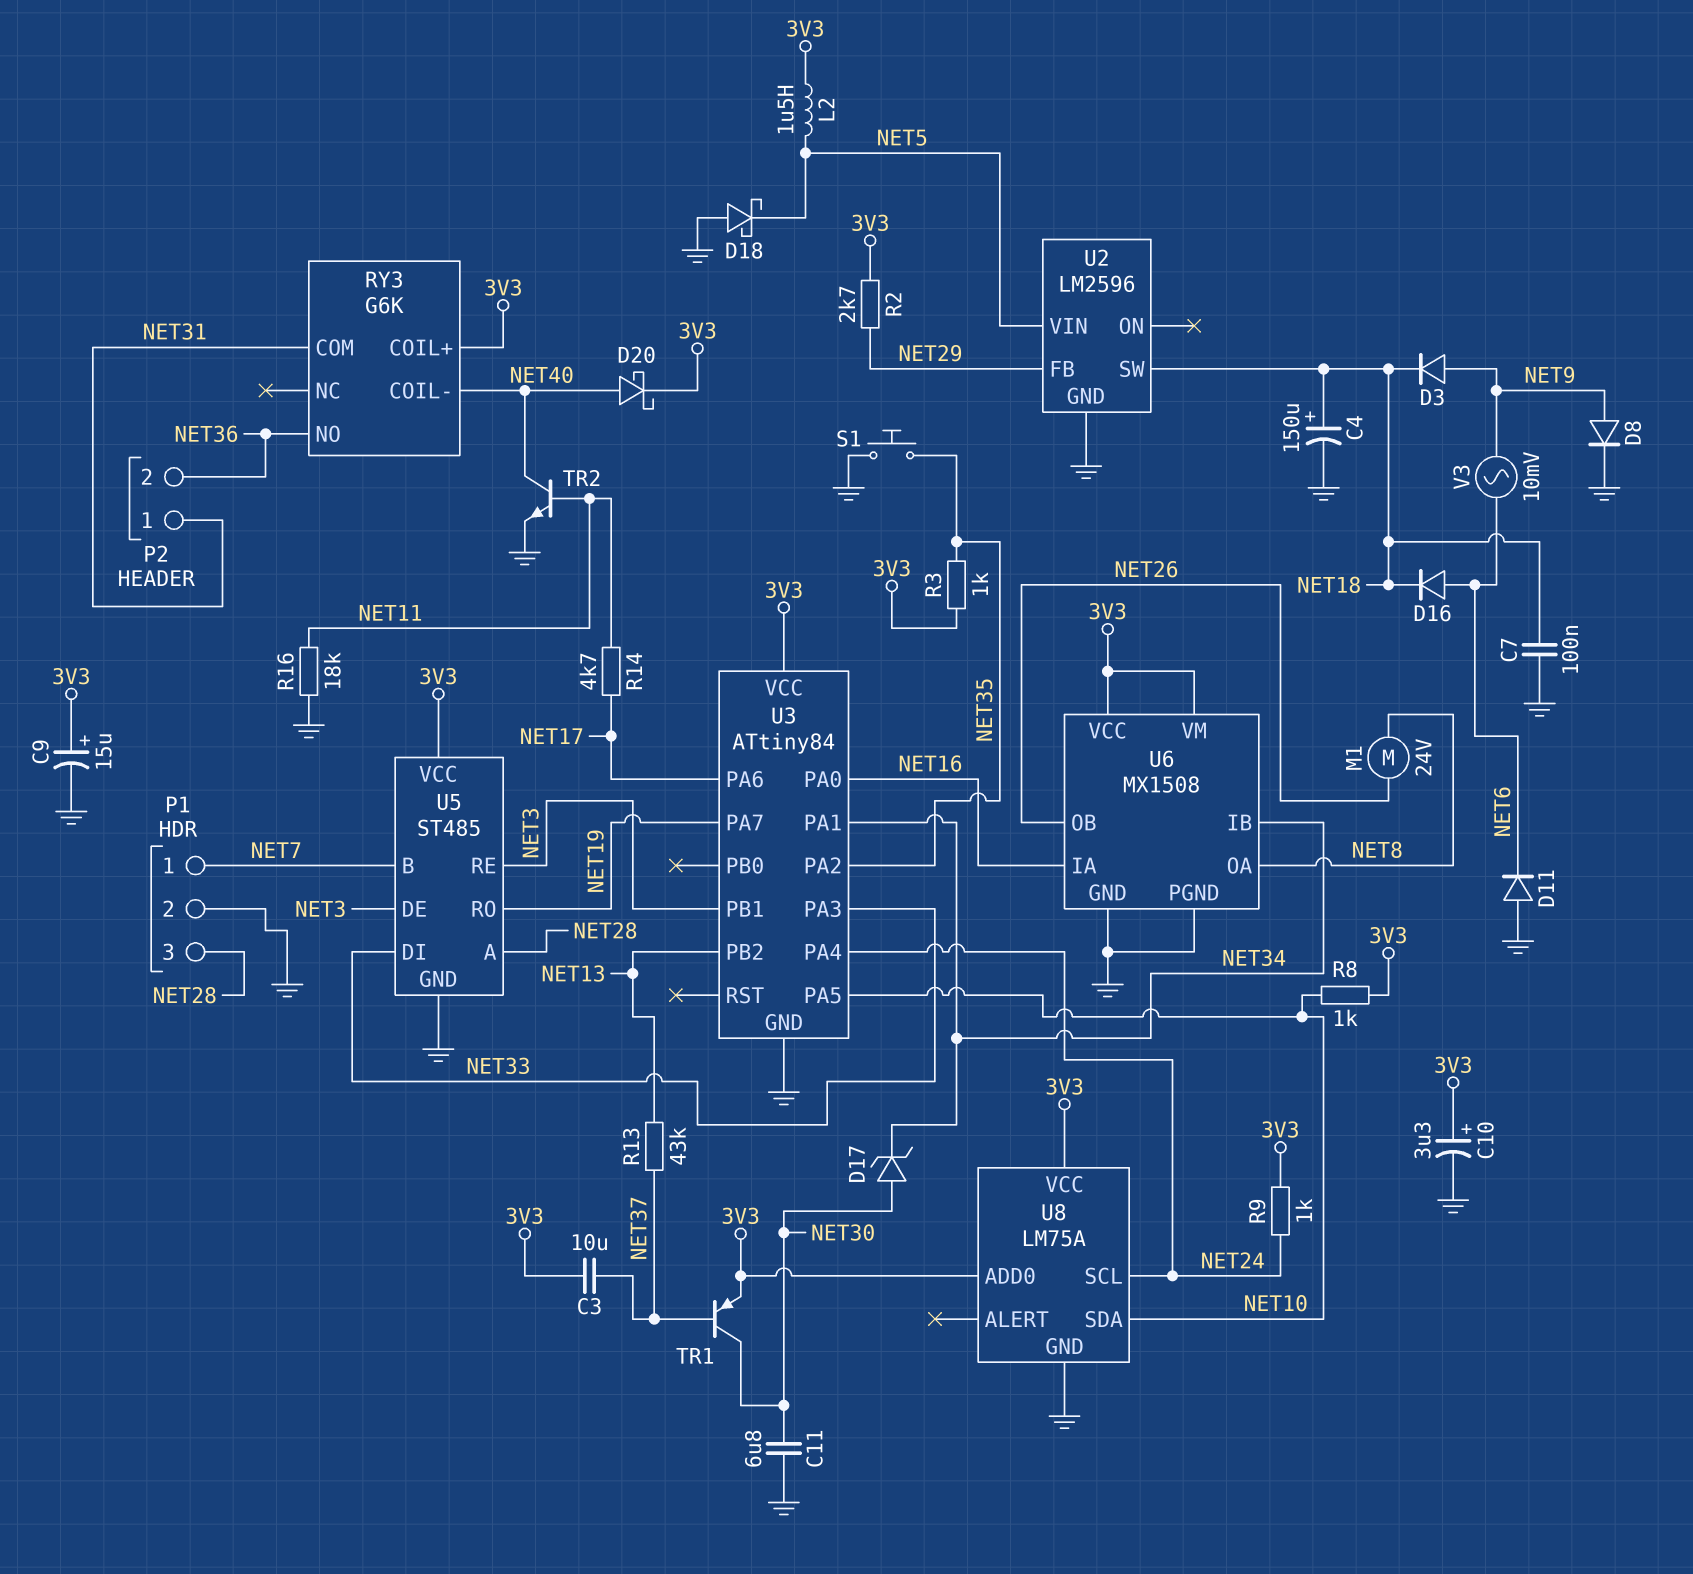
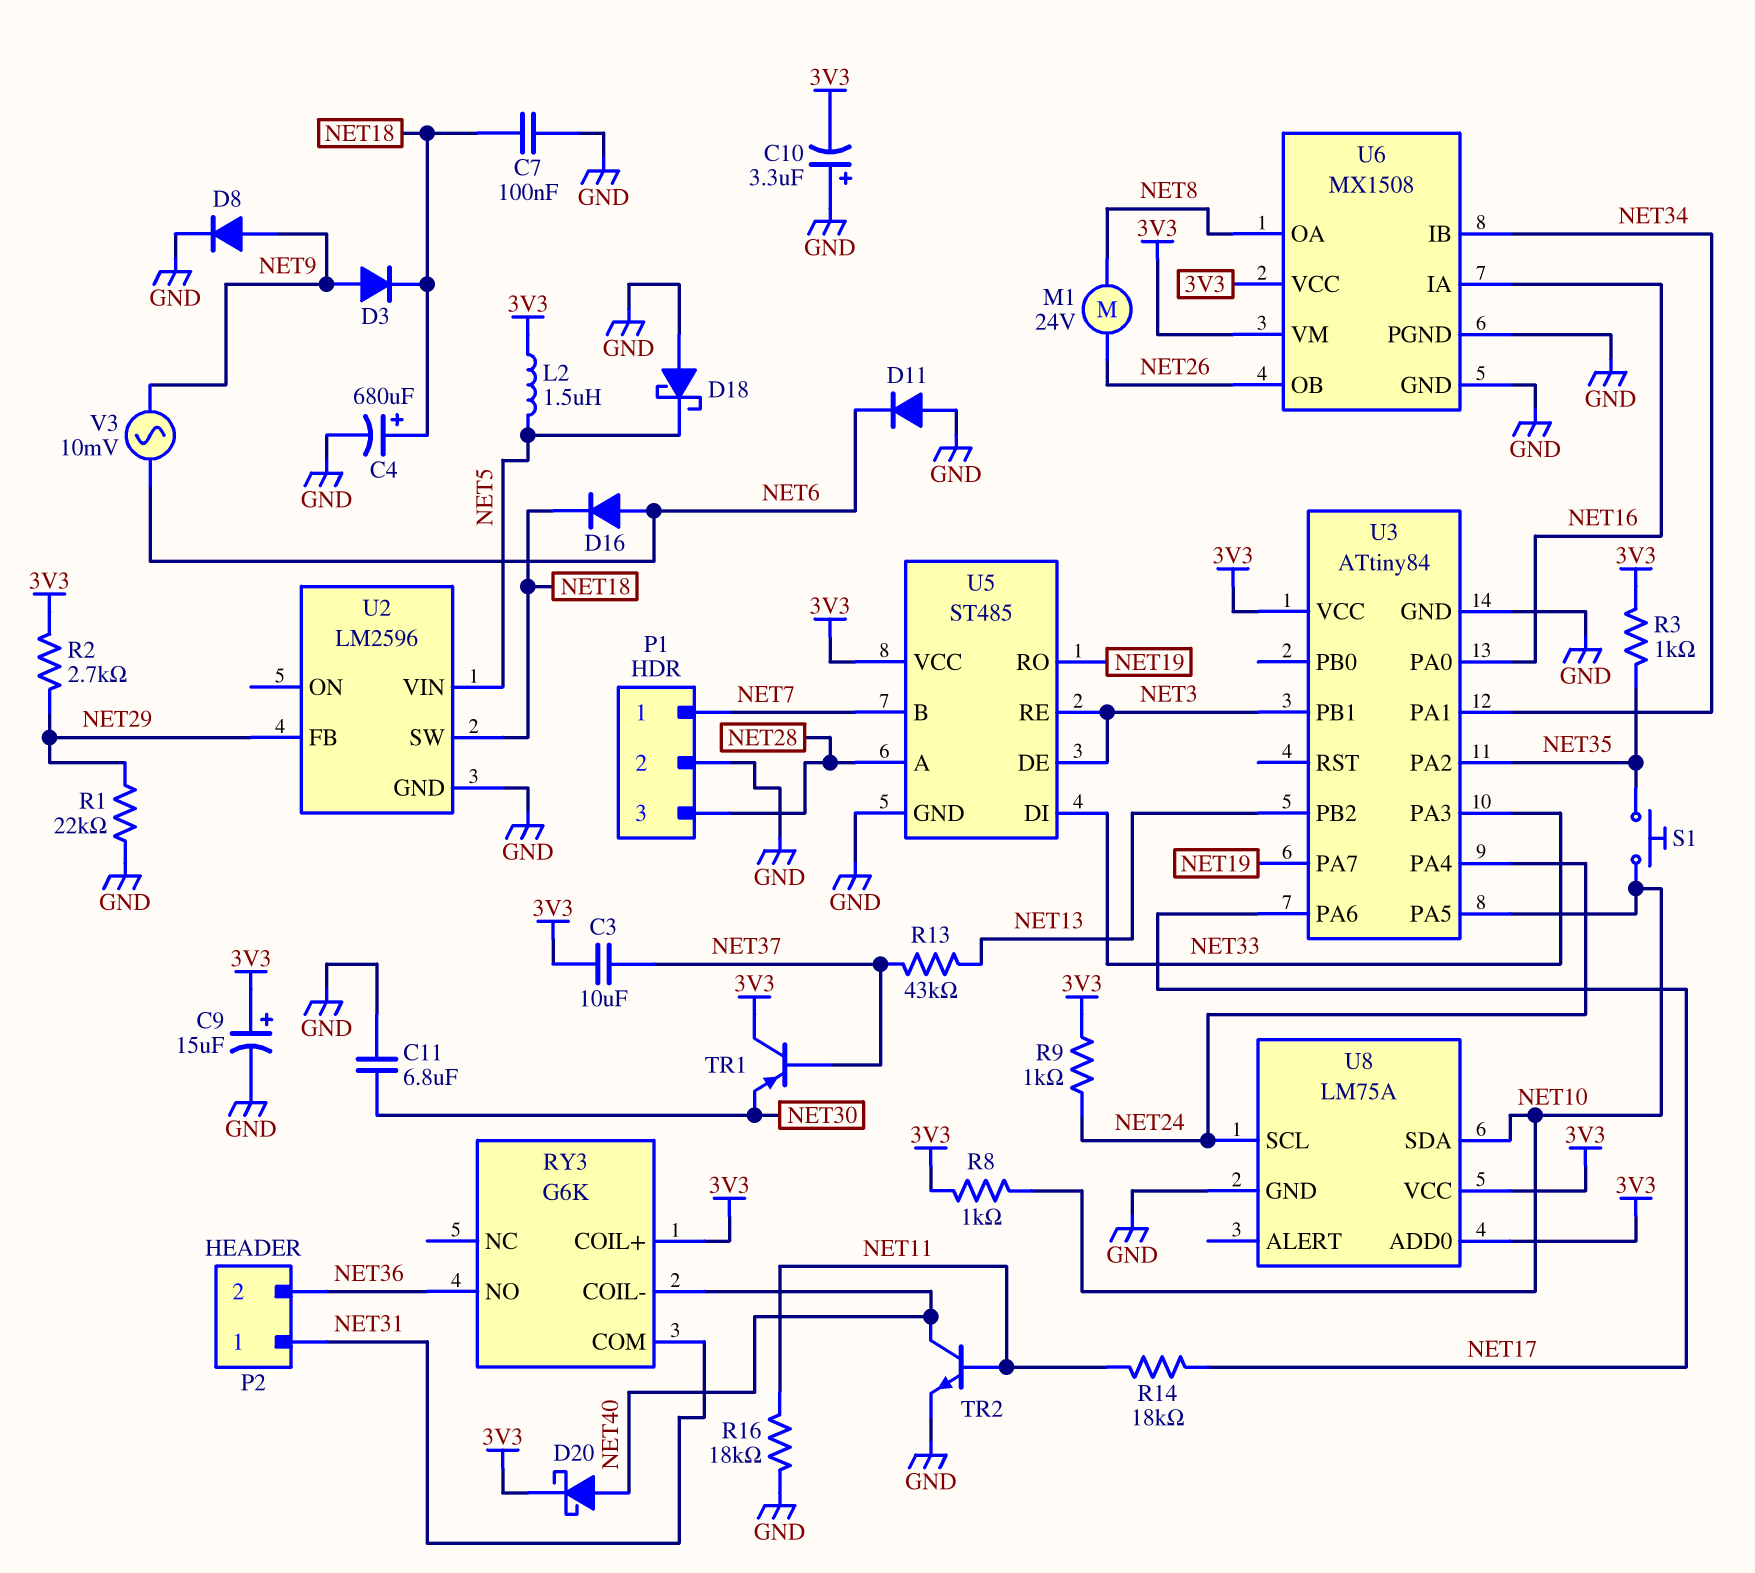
C4: 150uF (plus NET18, minus GND) -> 680uF (plus NET18, minus GND)
C10: 3.3uF (plus 3V3, minus GND) -> 3.3uF (plus GND, minus 3V3)
D17: zener (A NET30, K NET34) -> none
R1: none -> 22k (GND, NET29)
R14: 4.7k (NET11, NET17) -> 18k (NET11, NET17)
S1: button (GND, NET35) -> button (NET10, NET35)
TR1: PNP (B NET37, C NET30, E 3V3) -> PNP (B NET37, C 3V3, E NET30)

